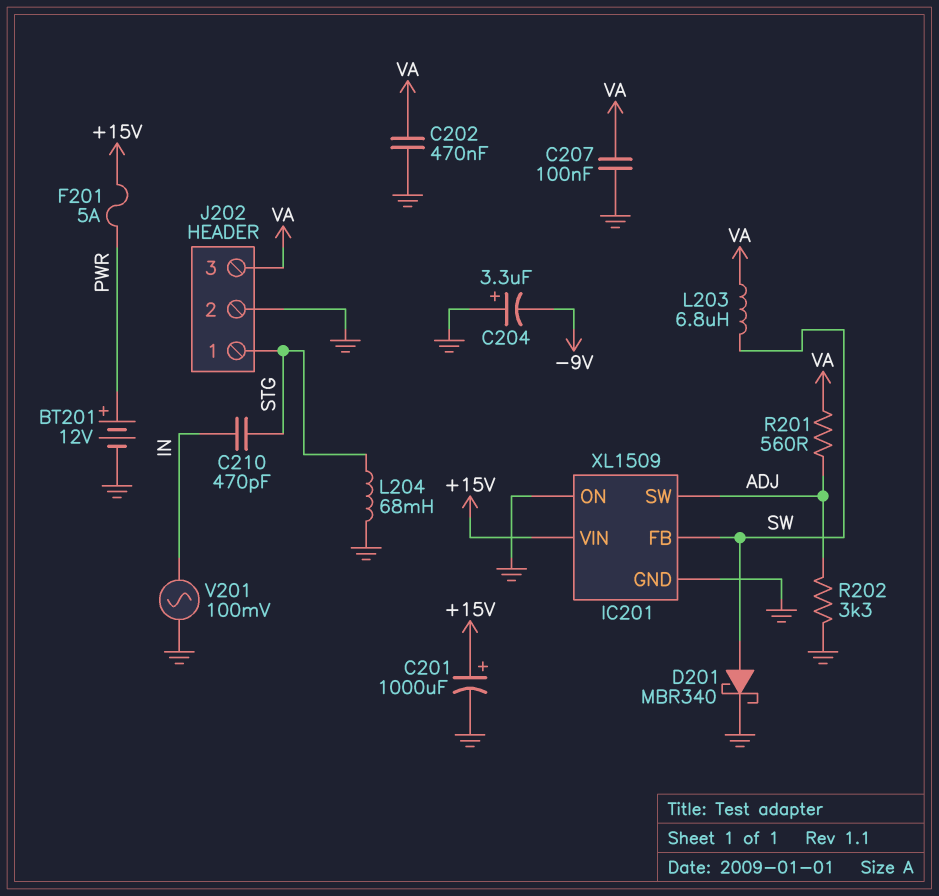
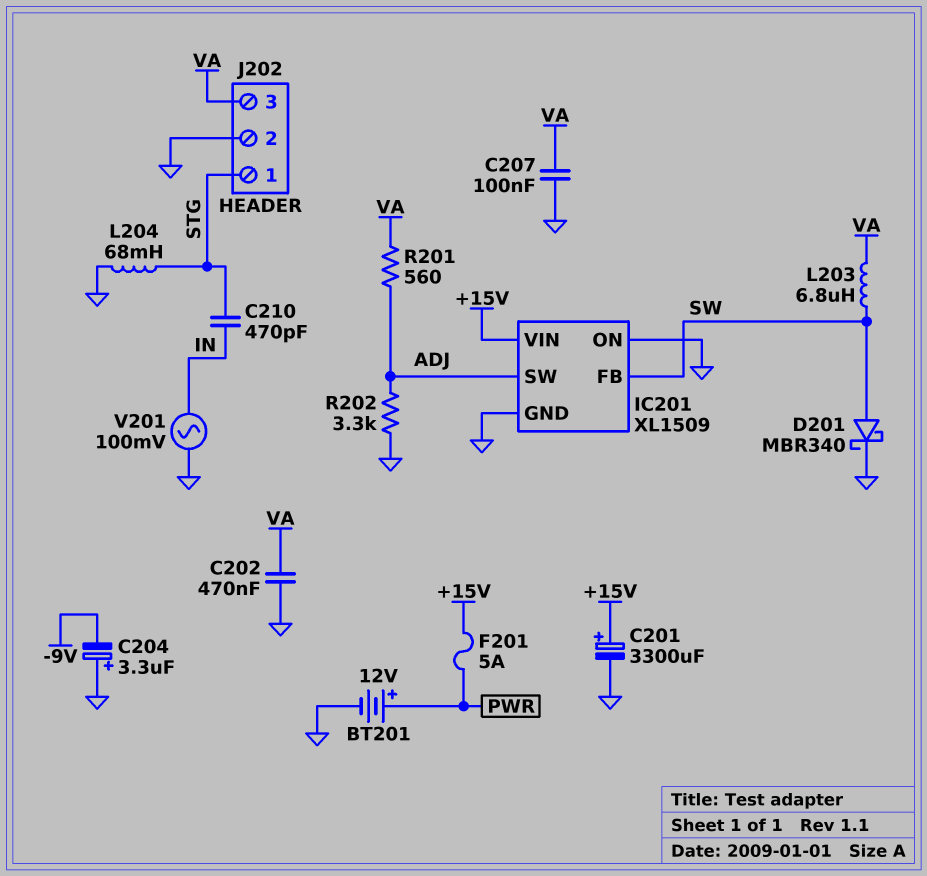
C201: 1000uF (plus +15V, minus GND) -> 3300uF (plus +15V, minus GND)

